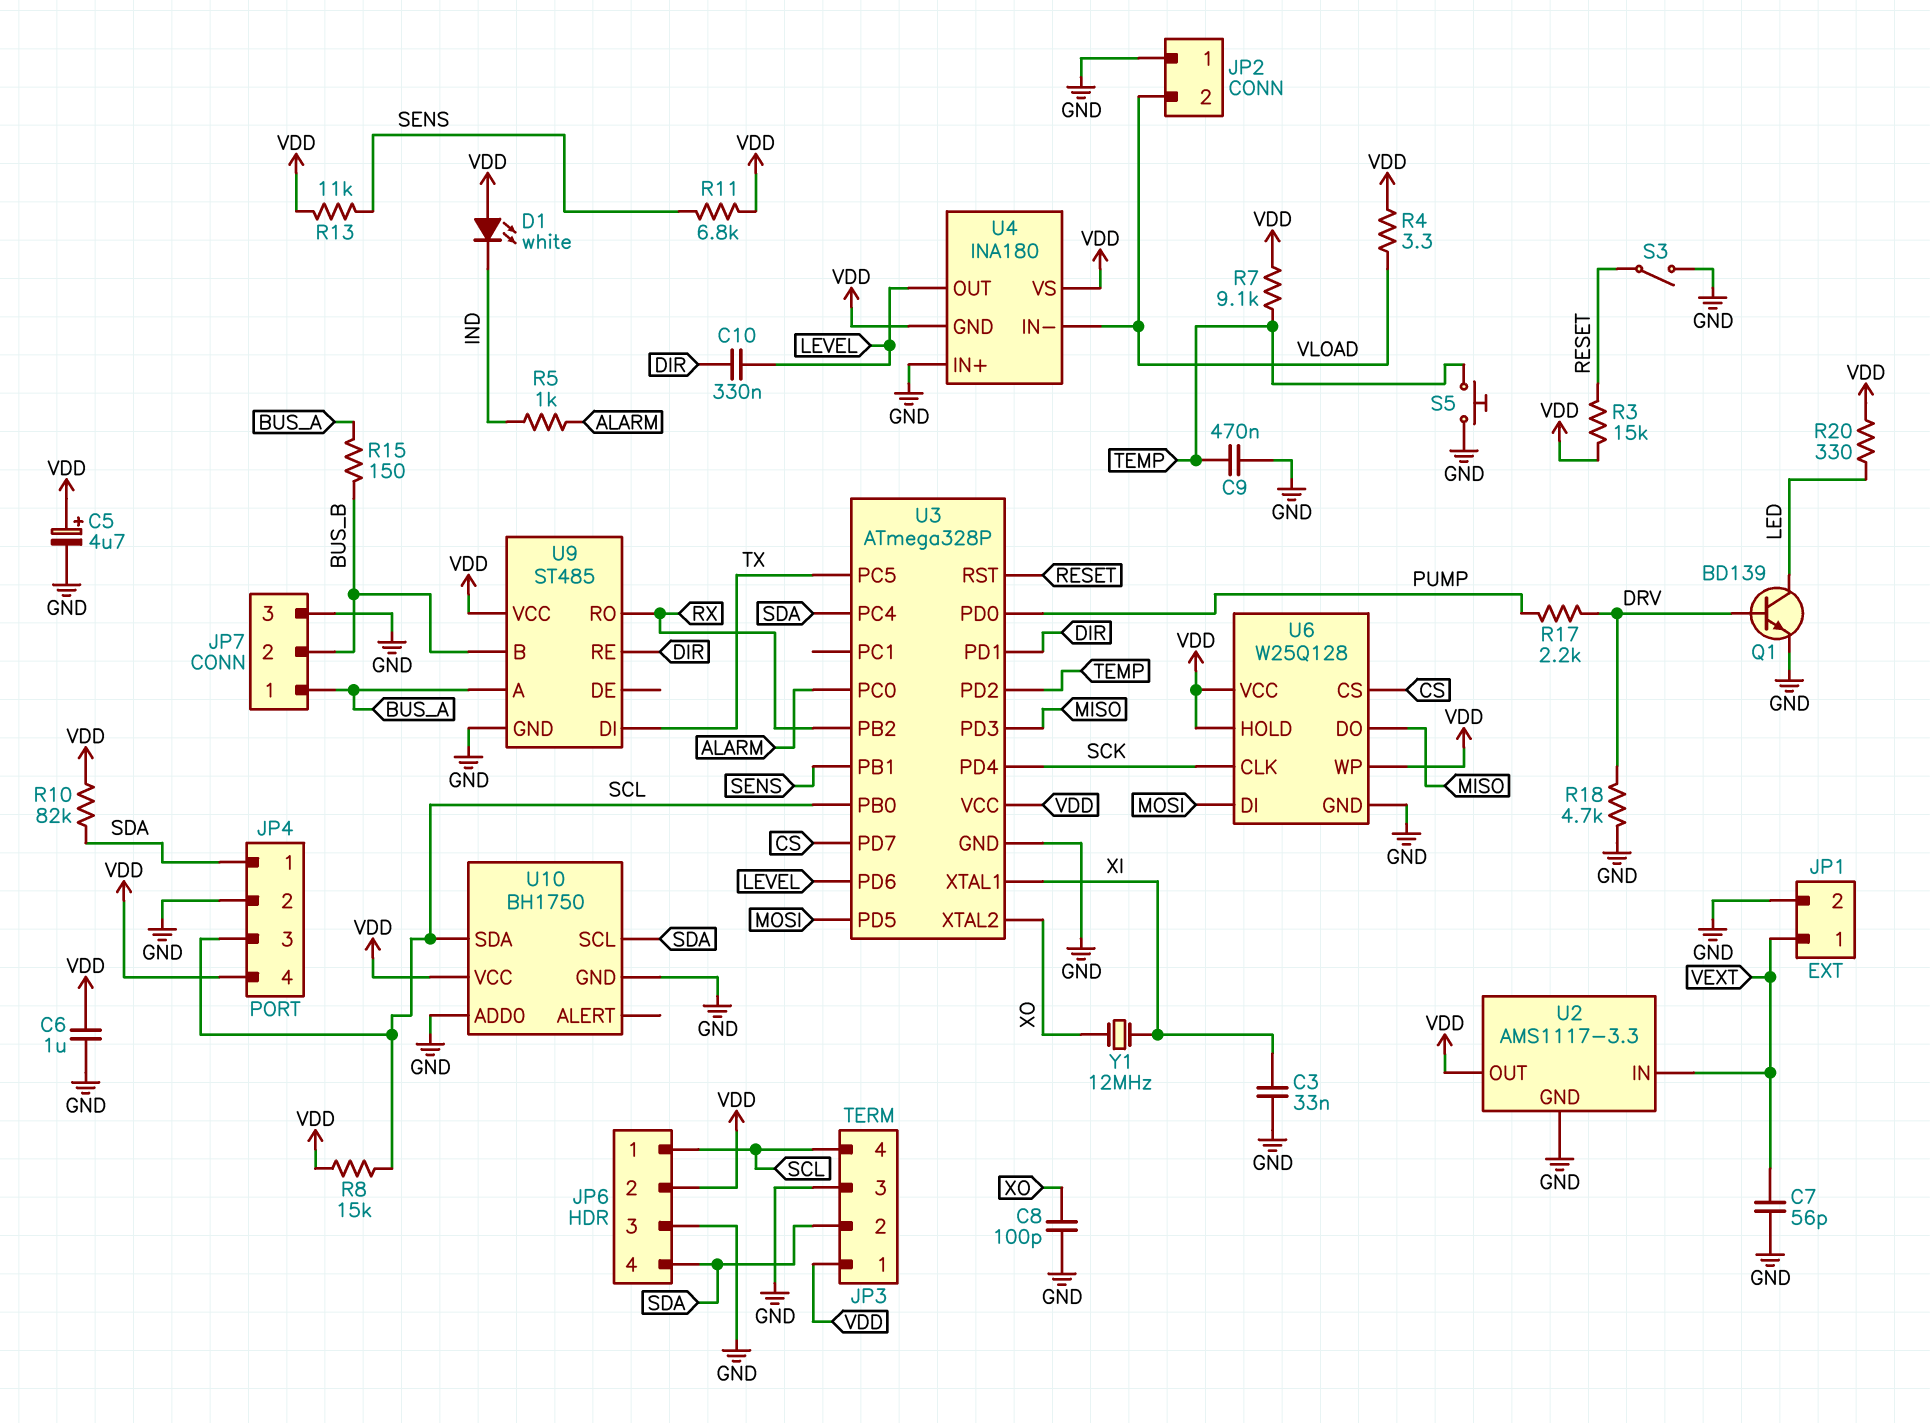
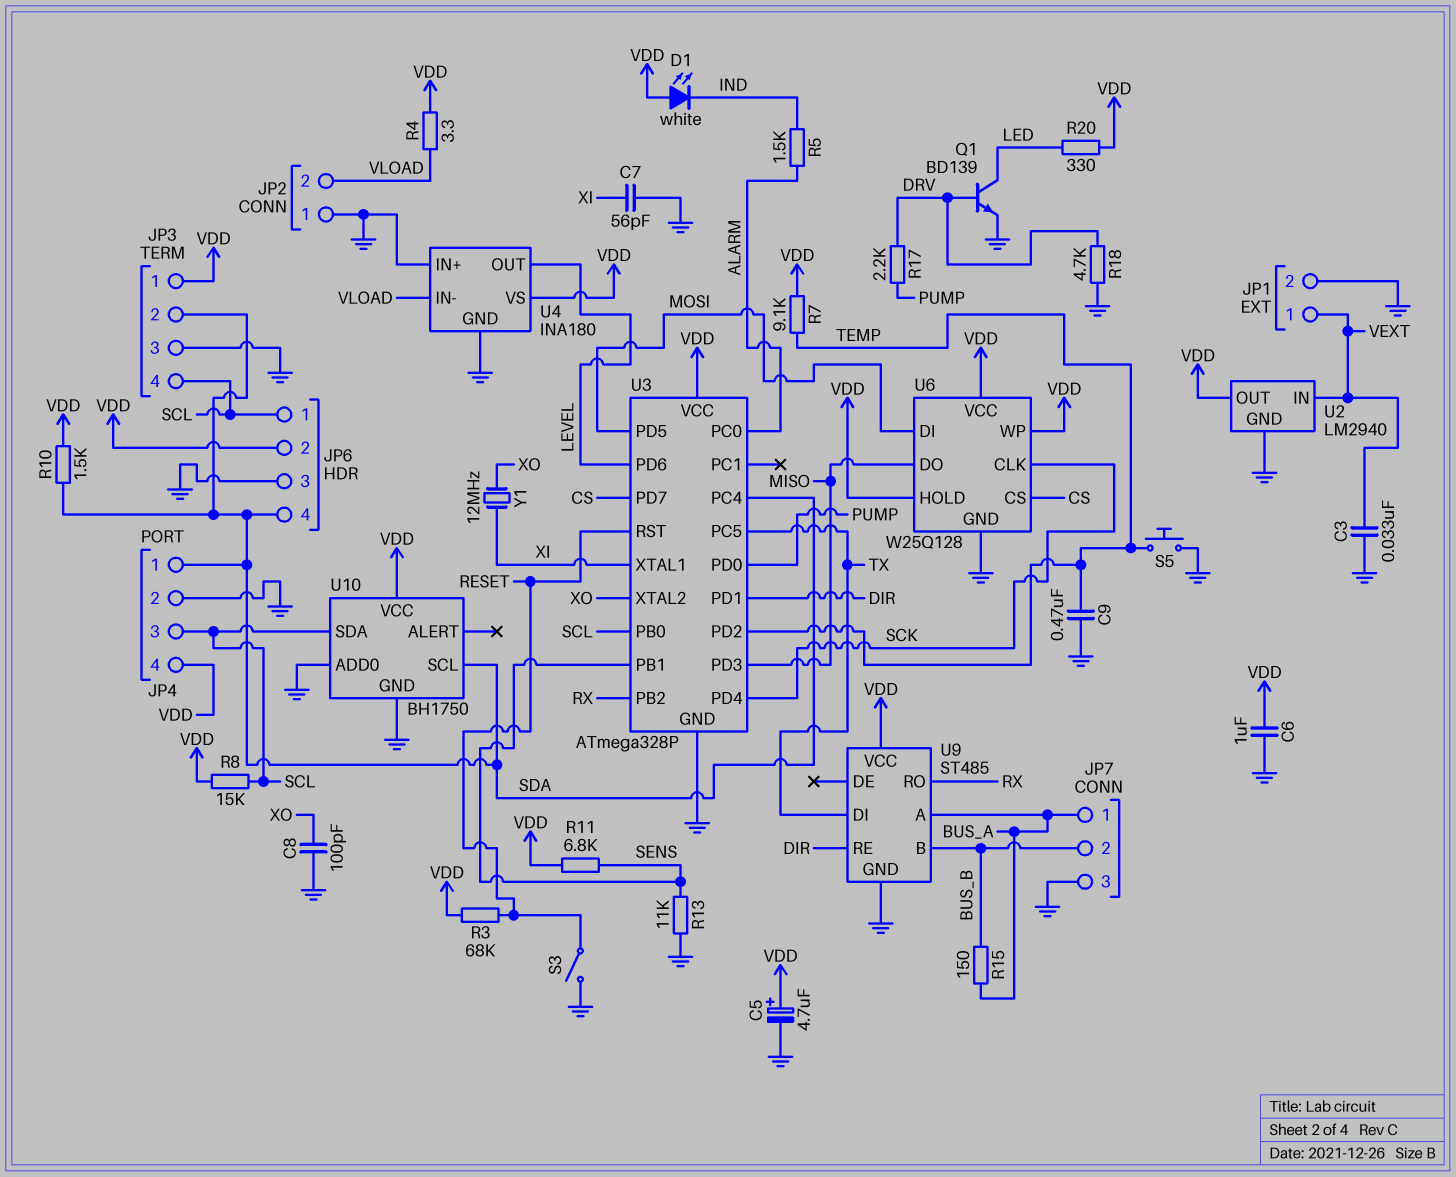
C3: 33nF (GND, XI) -> 33nF (GND, VEXT)
C7: 56pF (GND, VEXT) -> 56pF (GND, XI)
C10: 330nF (DIR, LEVEL) -> none
R3: 15k (RESET, VDD) -> 68k (RESET, VDD)
R5: 1k (ALARM, IND) -> 1.5k (ALARM, IND)
R10: 82k (SDA, VDD) -> 1.5k (SDA, VDD)
R13: 11k (SENS, VDD) -> 11k (GND, SENS)
U2: AMS1117-3.3 -> LM2940
U4 pin GND: VDD -> GND

